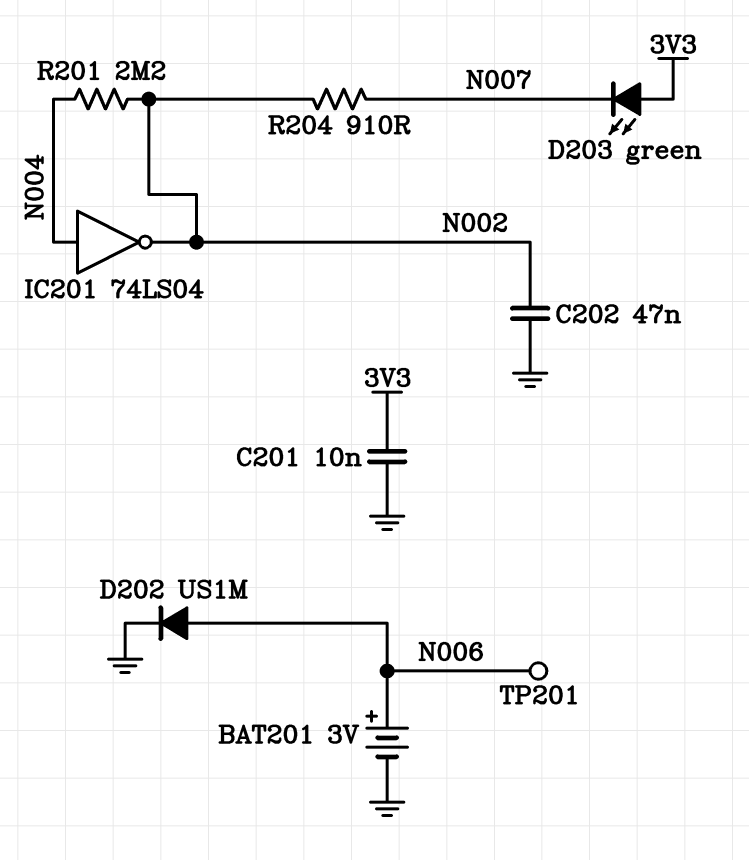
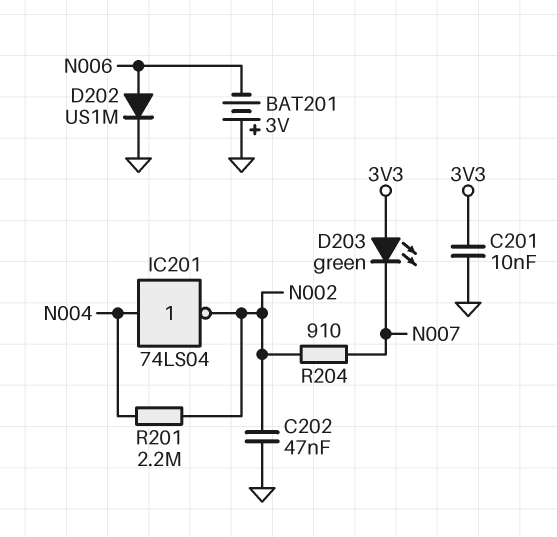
BAT201: 3V (plus N006, minus GND) -> 3V (plus GND, minus N006)
TP201: test point (N006) -> none

